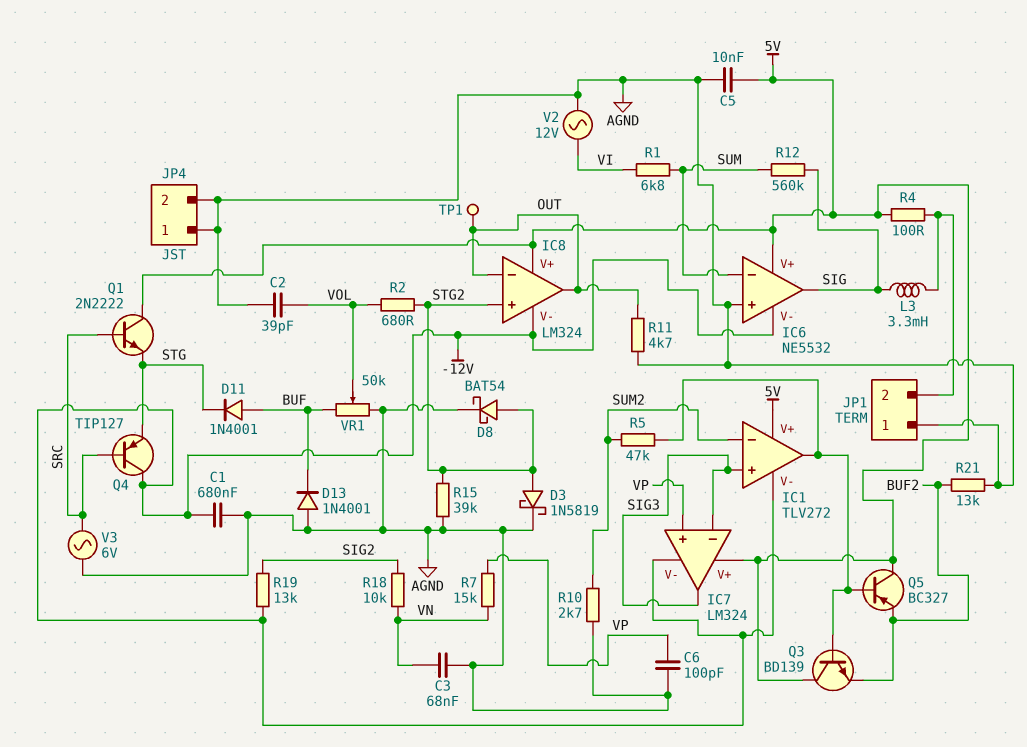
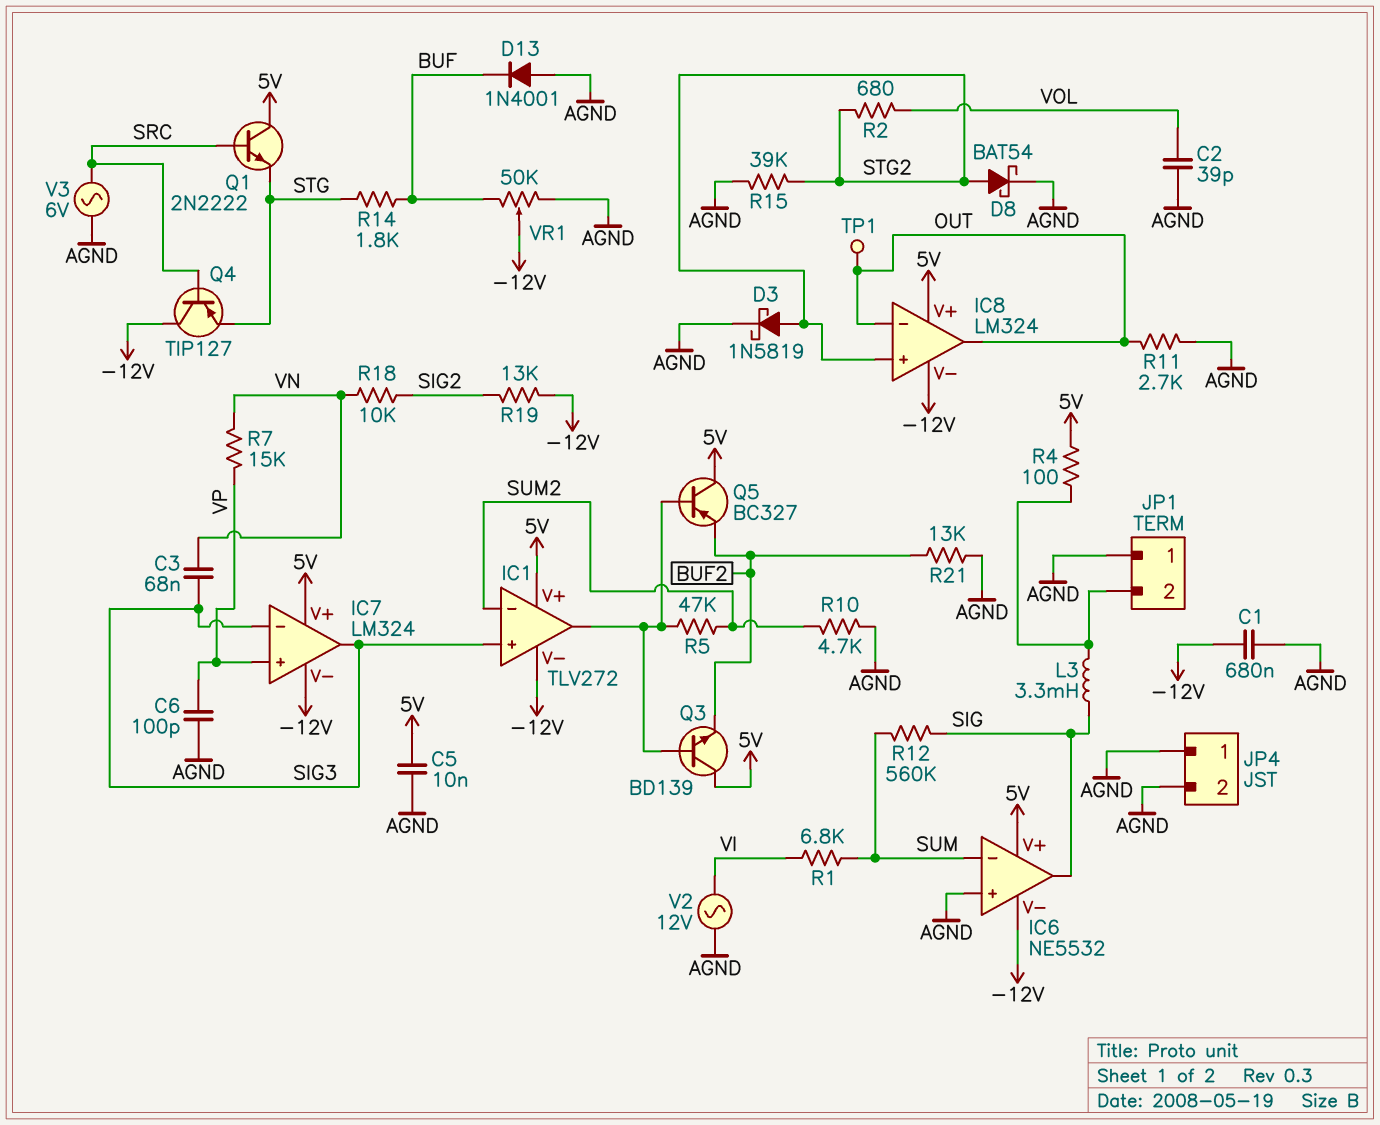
C3: 68nF (AGND, VN) -> 68nF (SIG3, VN)
D11: diode 1N4001 (A BUF, K STG) -> none
R10: 2.7k (AGND, SUM2) -> 4.7k (AGND, SUM2)
R11: 4.7k (AGND, OUT) -> 2.7k (AGND, OUT)
R14: none -> 1.8k (BUF, STG)
VR1: 50k (AGND, BUF, wiper VOL) -> 50k (AGND, BUF, wiper -12V)

